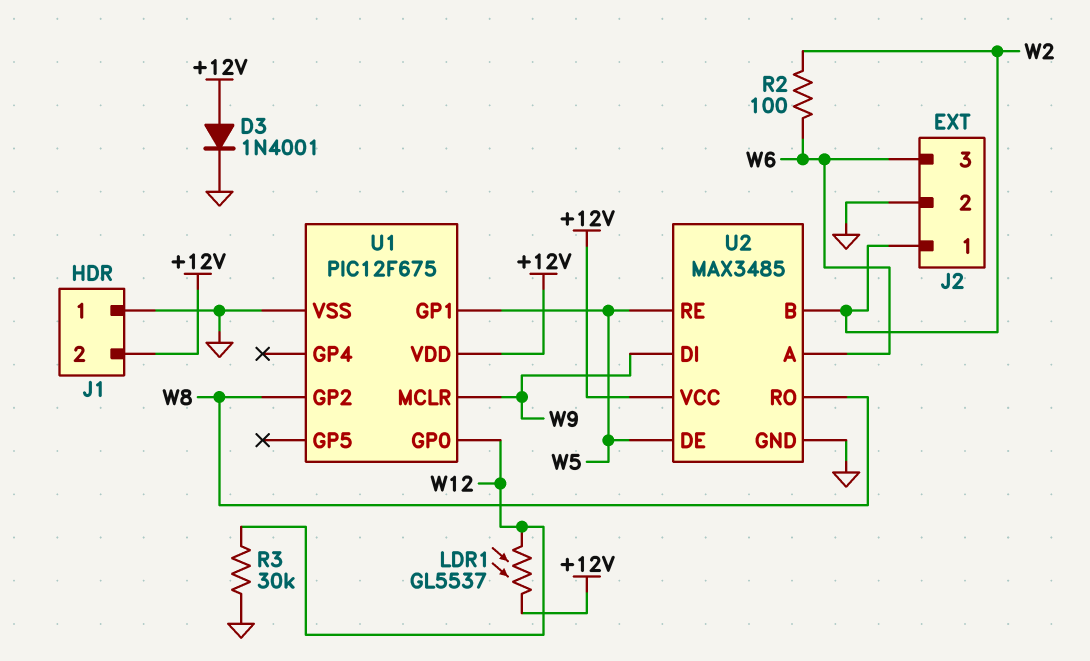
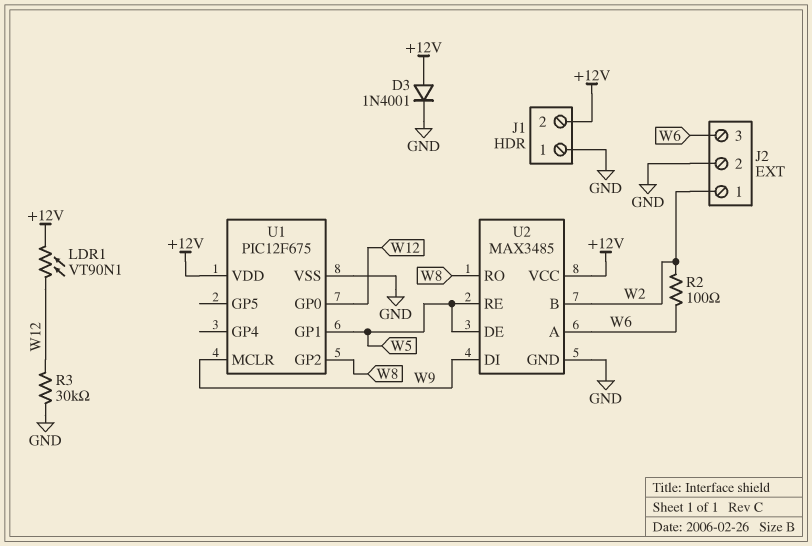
LDR1: GL5537 (+12V, W12) -> VT90N1 (+12V, W12)

